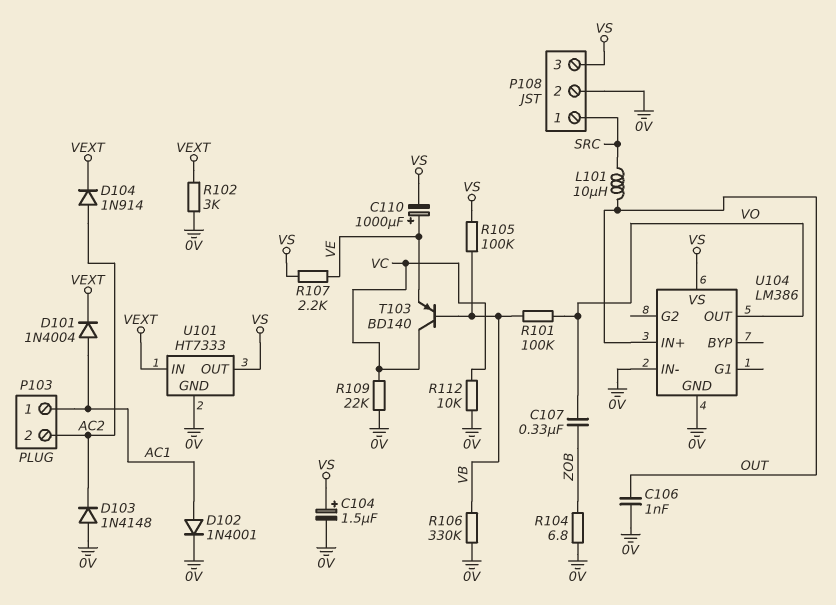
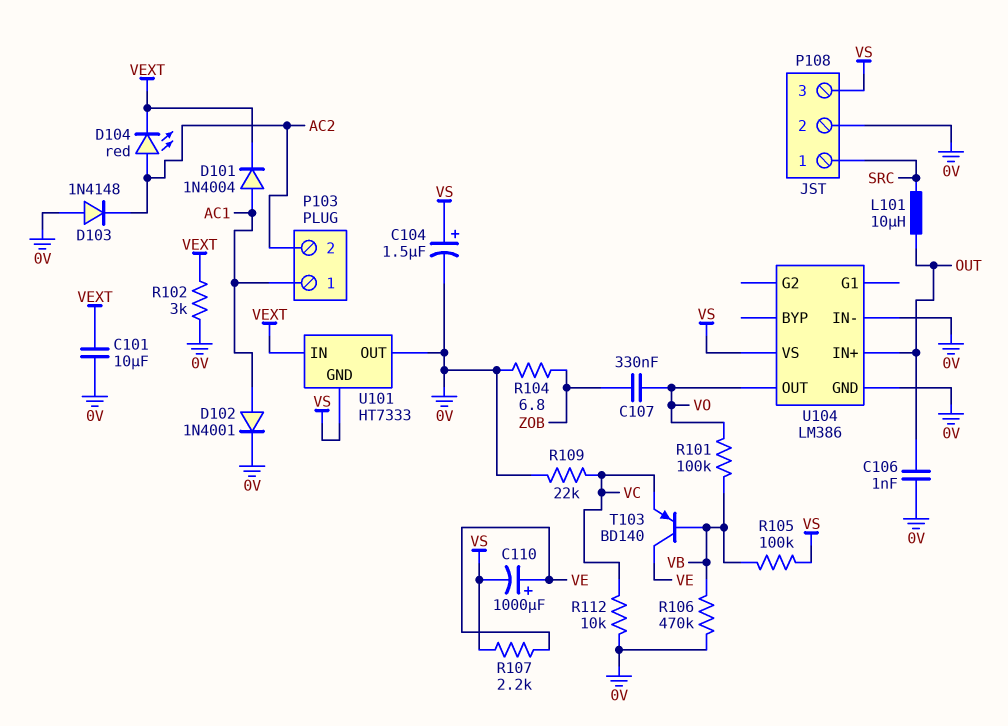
C101: none -> 10uF (0V, VEXT)
D104: diode 1N914 (A AC2, K VEXT) -> LED red (A AC2, K VEXT)
R106: 330k (0V, VB) -> 470k (0V, VB)
T103: PNP BD140 (B VB, C VC, E VE) -> PNP BD140 (B VB, C VE, E VC)
U101 pin GND: 0V -> VS
U101 pin OUT: VS -> 0V

